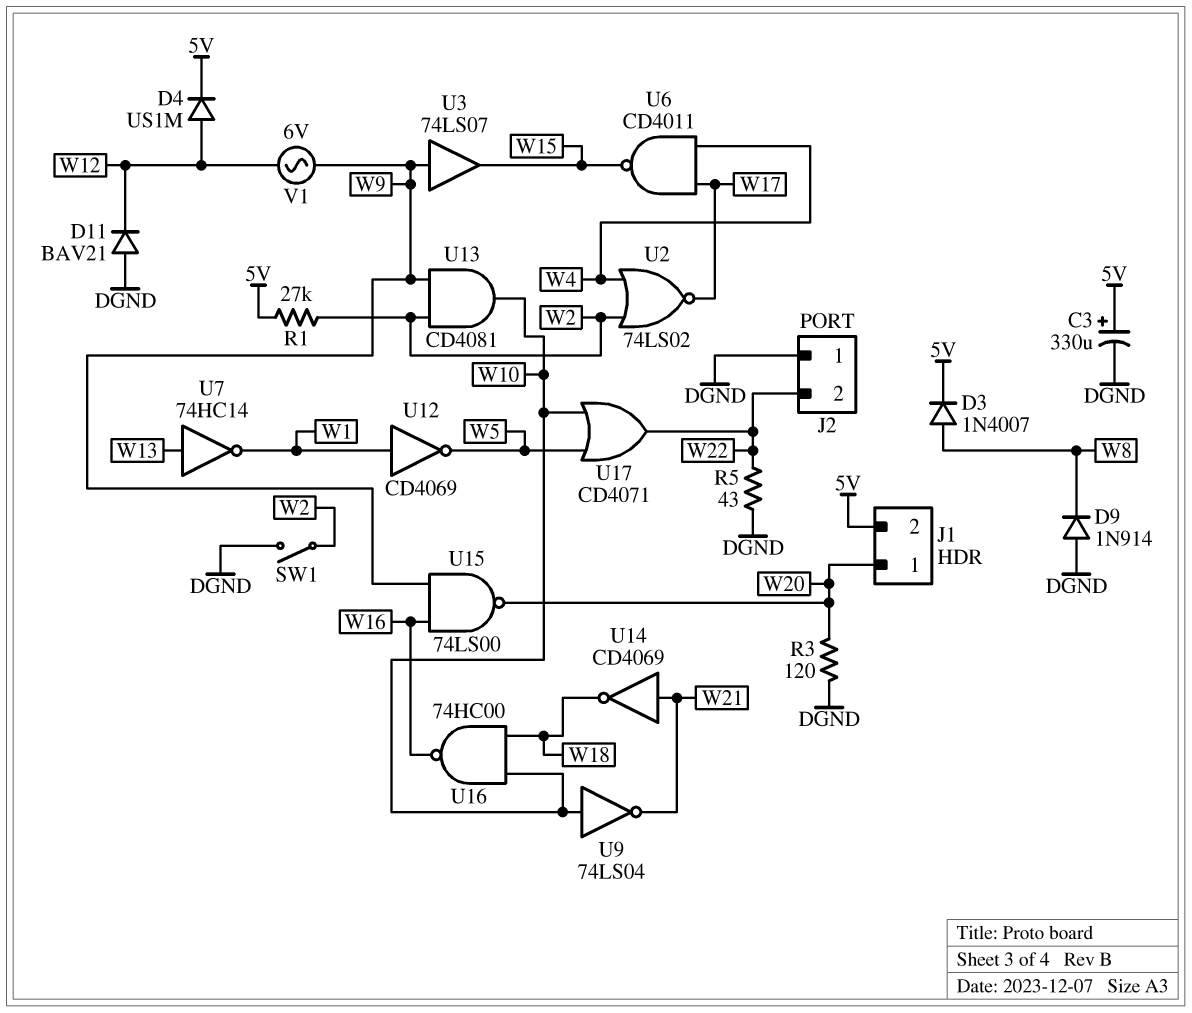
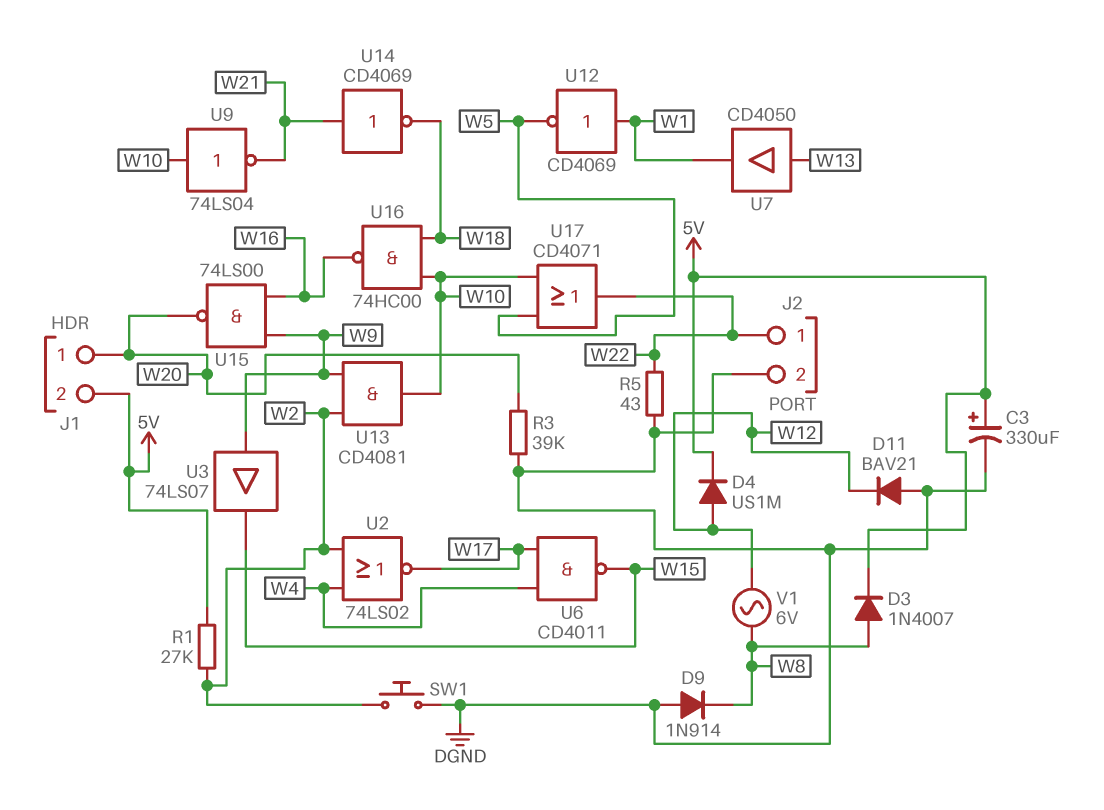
J2 pin 1: DGND -> W22
J2 pin 2: W22 -> DGND
R3: 120 (DGND, W20) -> 39k (DGND, W20)
SW1: switch (DGND, W2) -> button (DGND, W2)
U7: NOT 74HC14 (in W13, out W1) -> buffer CD4050 (in W13, out W1)
V1: AC 6V (W9, W12) -> AC 6V (W8, W12)

